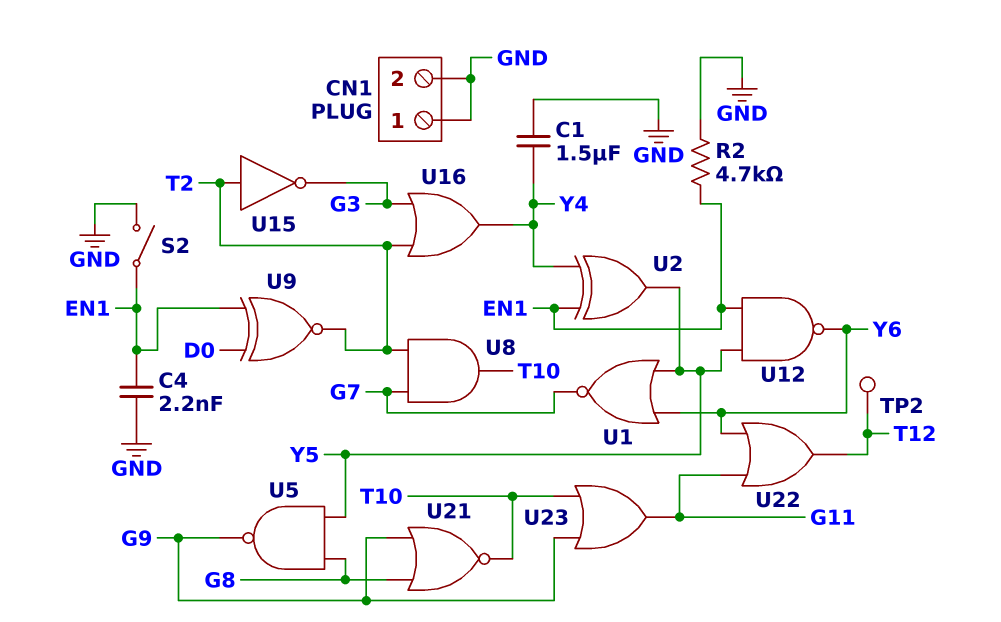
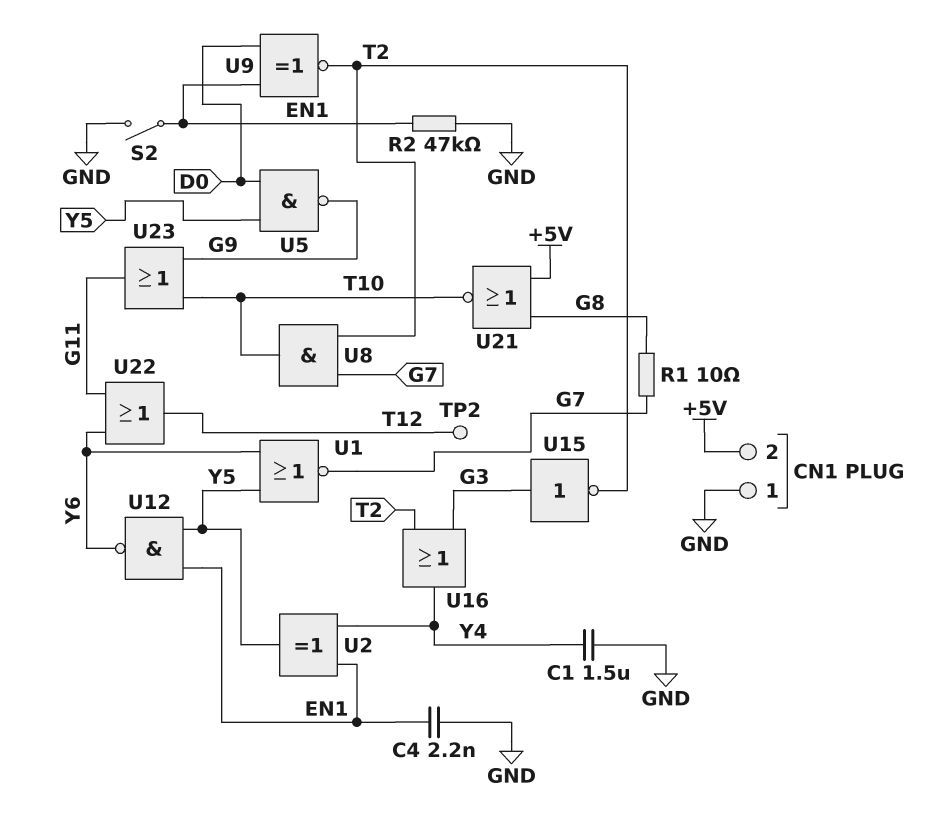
CN1 pin 2: GND -> +5V
R1: none -> 10 (G7, G8)
R2: 4.7k (EN1, GND) -> 47k (EN1, GND)
U5: NAND (in G8, in Y5, out G9) -> NAND (in D0, in Y5, out G9)
U15: NOT (in T2, out G3) -> NOT (in G3, out T2)
U21: NOR (in G8, in G9, out T10) -> NOR (in +5V, in G8, out T10)

